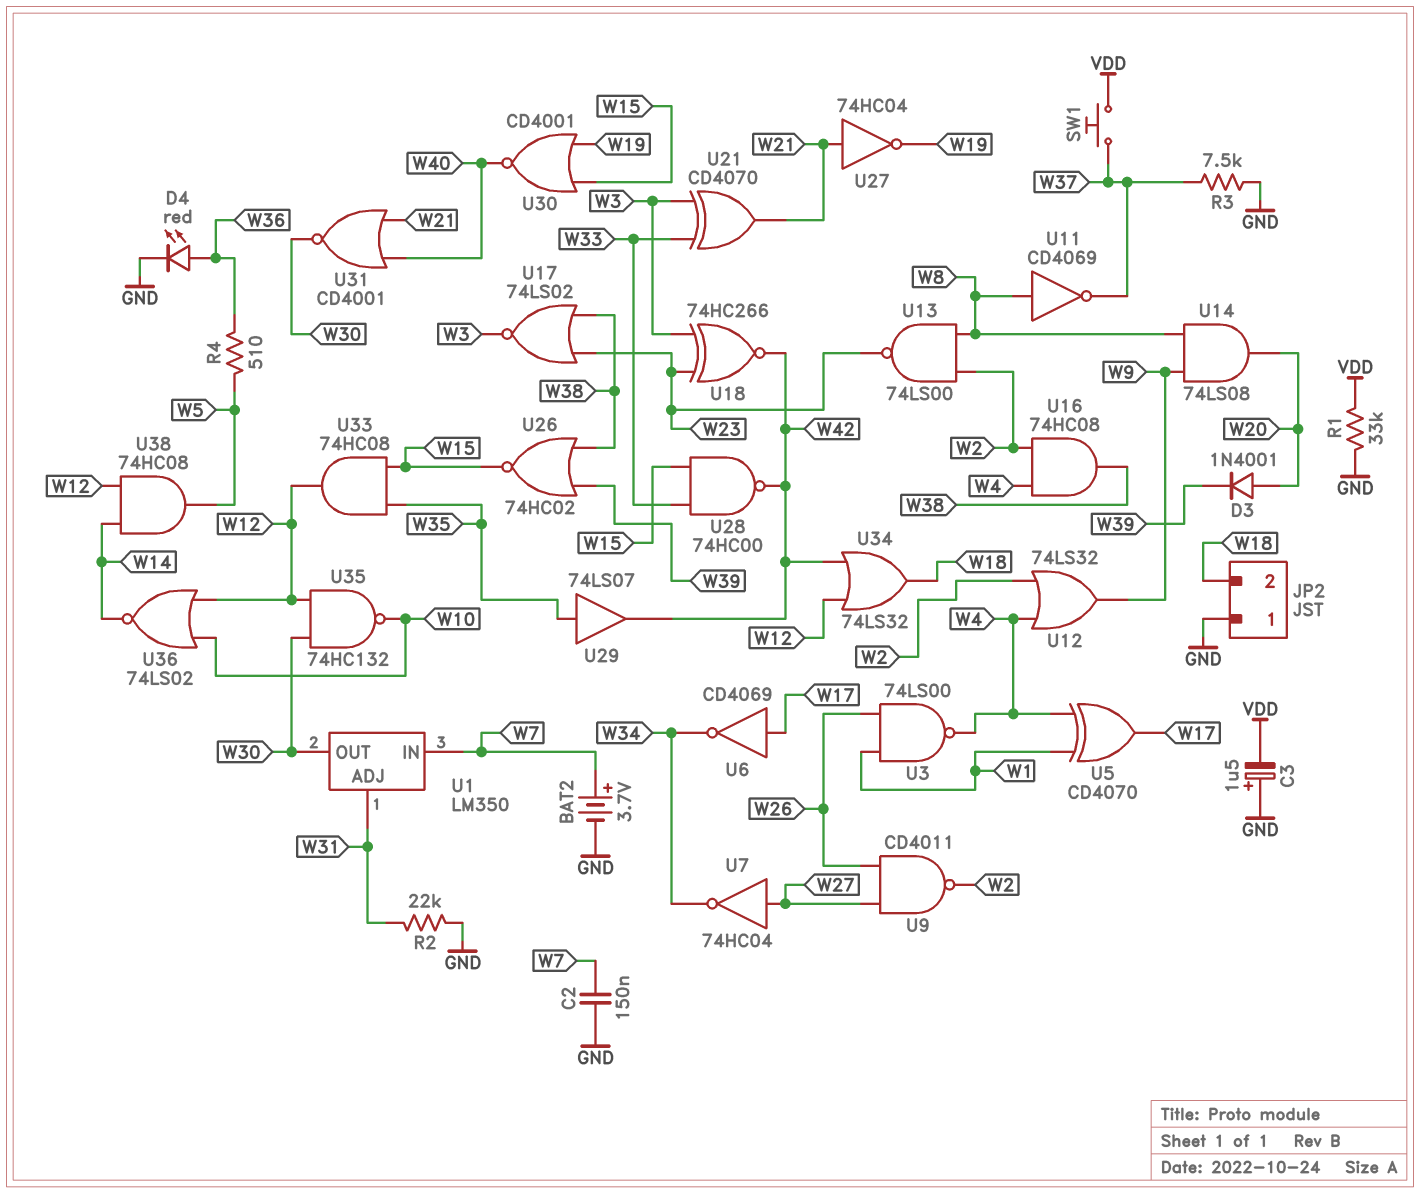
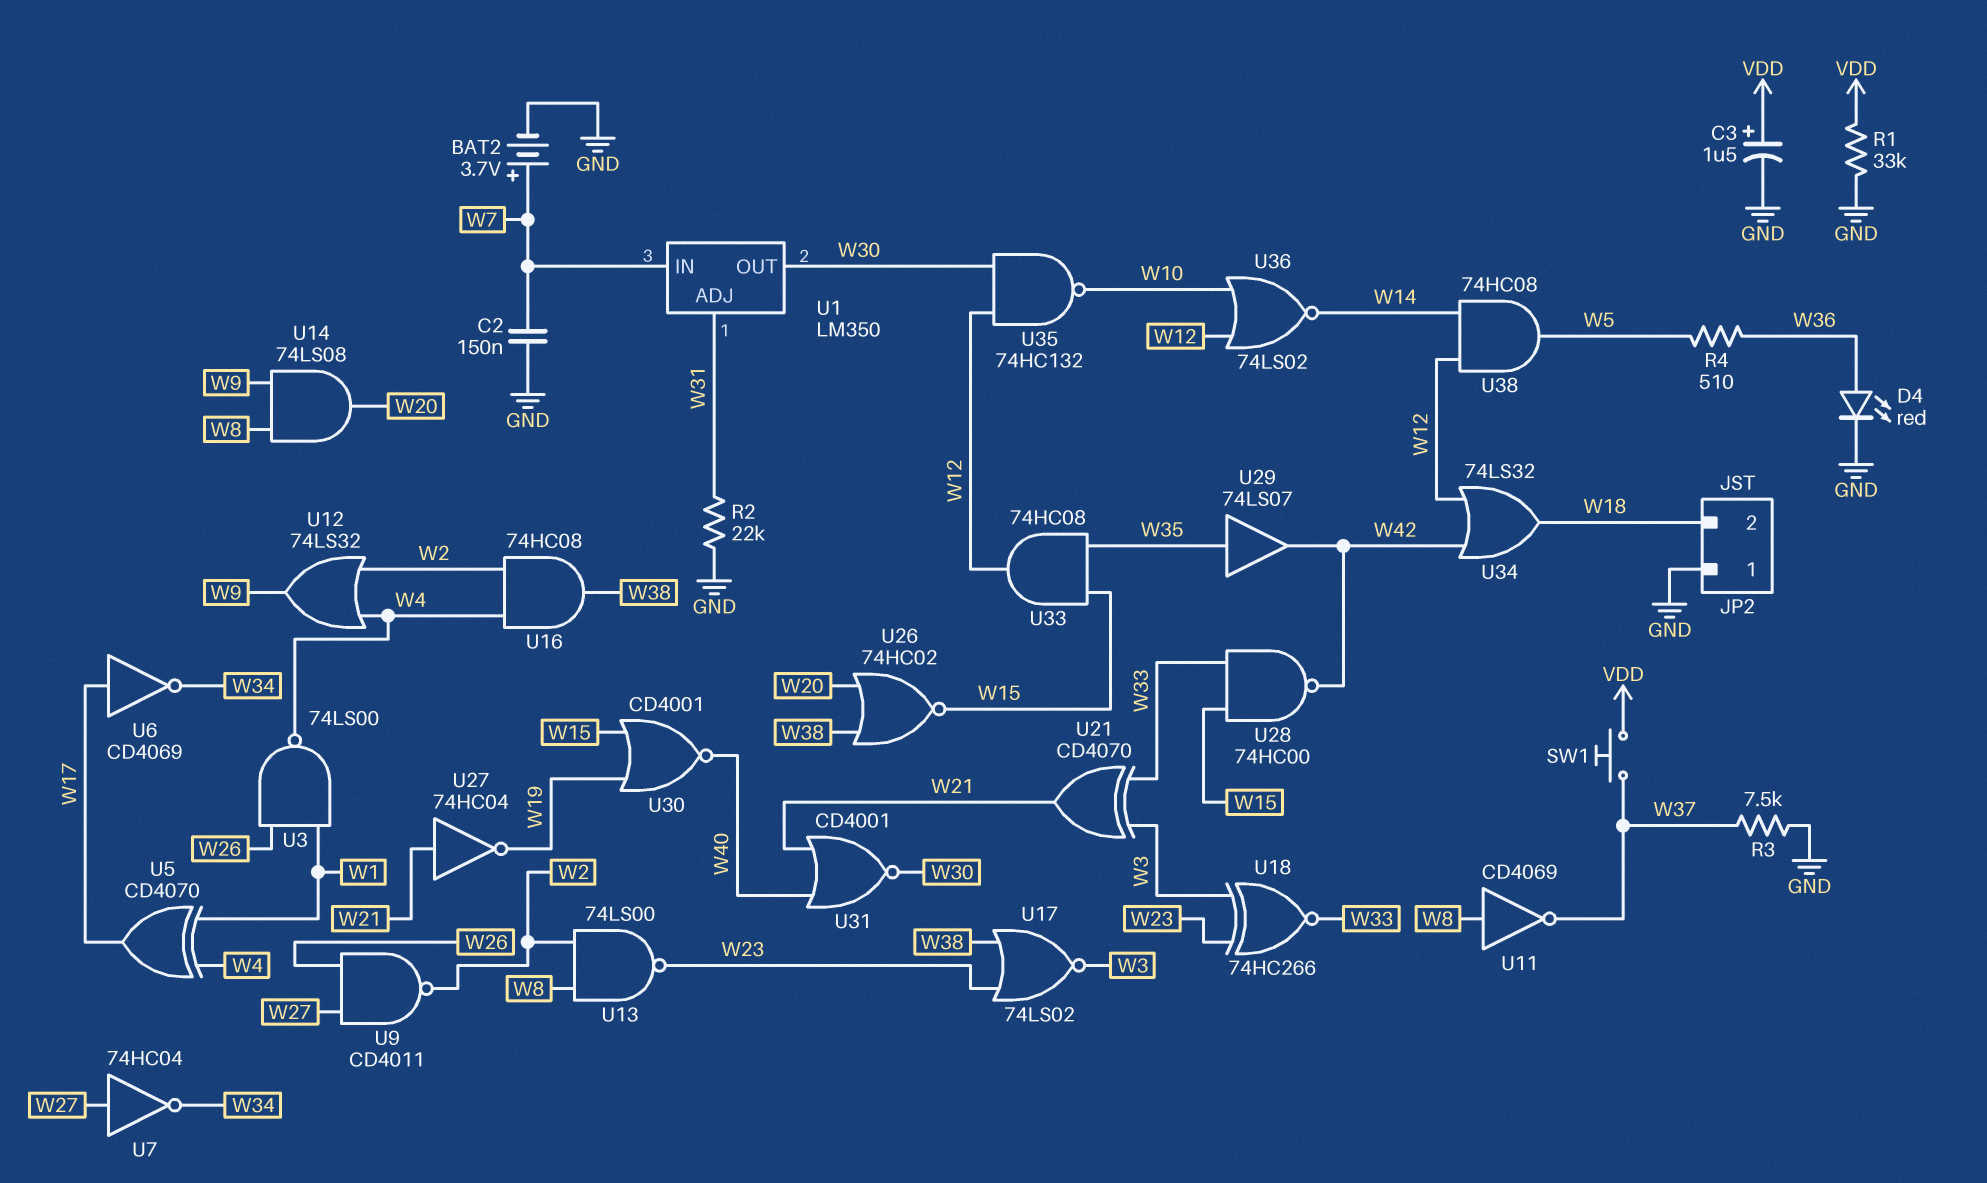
C3: 1.5uF (plus GND, minus VDD) -> 1.5uF (plus VDD, minus GND)
D3: diode 1N4001 (A W20, K W39) -> none
U18: XNOR 74HC266 (in W3, in W23, out W42) -> XNOR 74HC266 (in W3, in W23, out W33)
U26: NOR 74HC02 (in W38, in W39, out W15) -> NOR 74HC02 (in W20, in W38, out W15)

